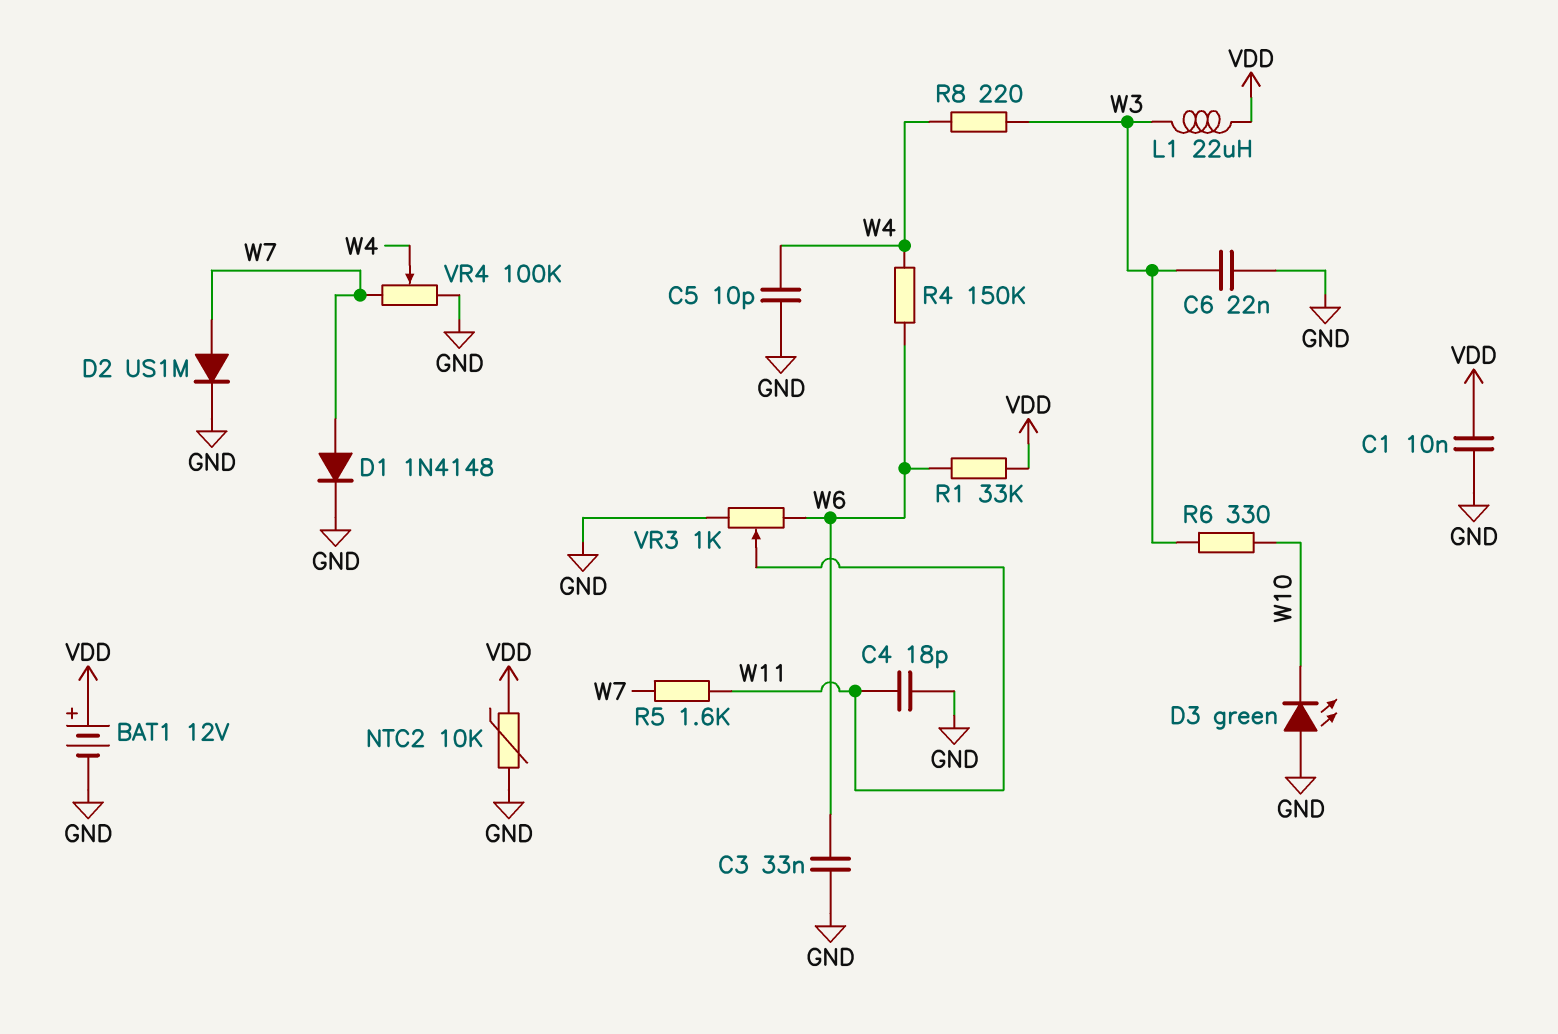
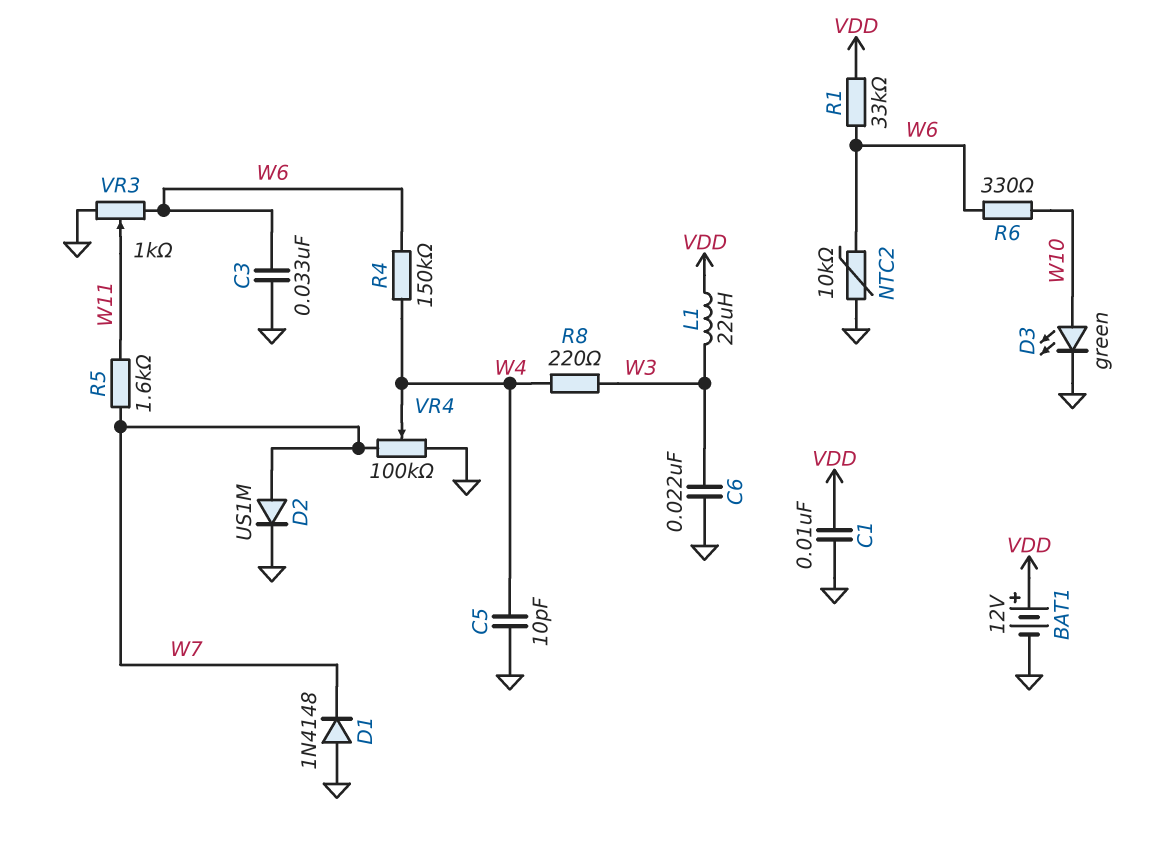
C4: 18pF (GND, W11) -> none
D1: diode 1N4148 (A W7, K GND) -> diode 1N4148 (A GND, K W7)
D3: LED green (A GND, K W10) -> LED green (A W10, K GND)
NTC2: 10k (GND, VDD) -> 10k (GND, W6)
R6: 330 (W3, W10) -> 330 (W6, W10)

